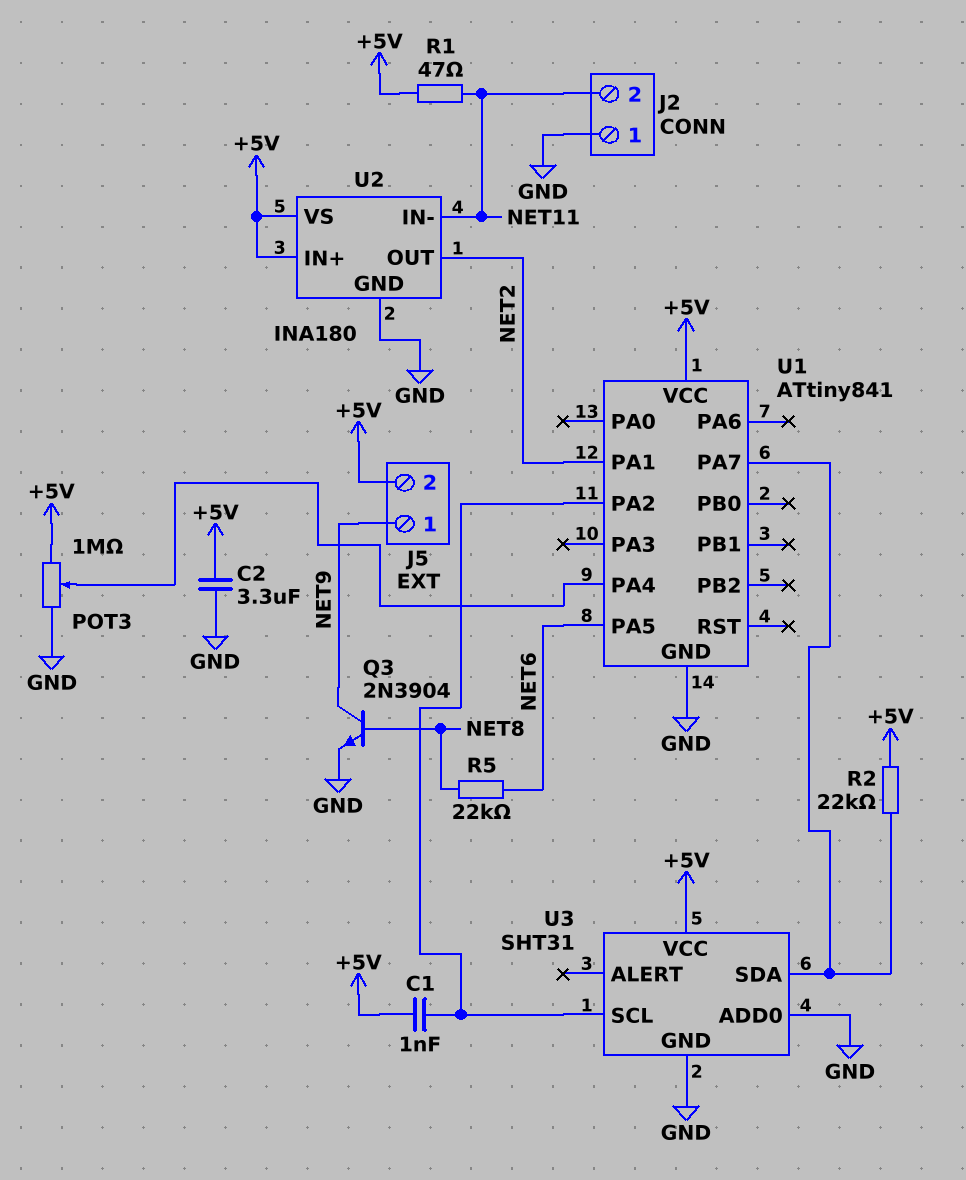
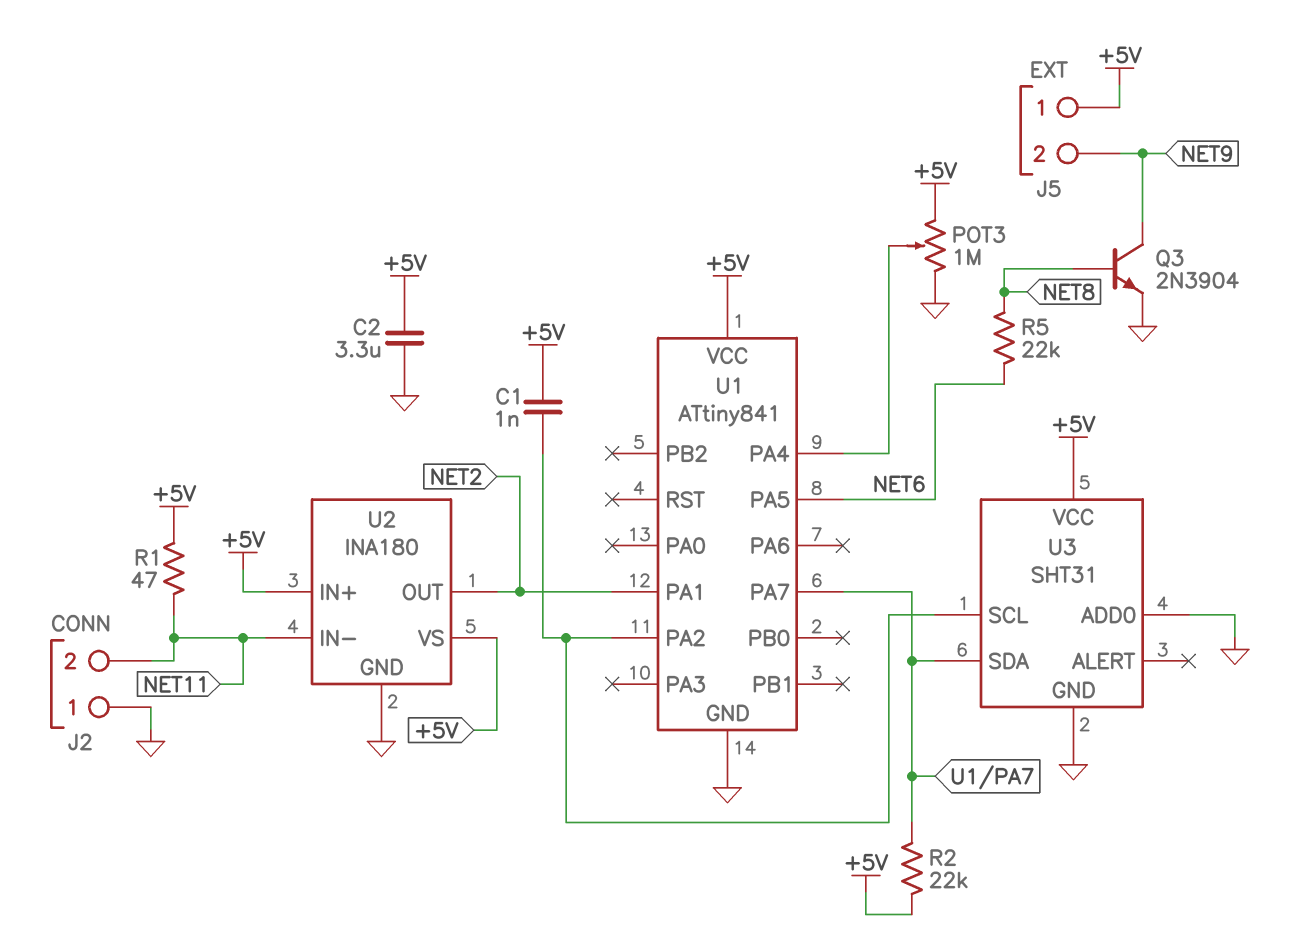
J5 pin 1: NET9 -> +5V
J5 pin 2: +5V -> NET9

